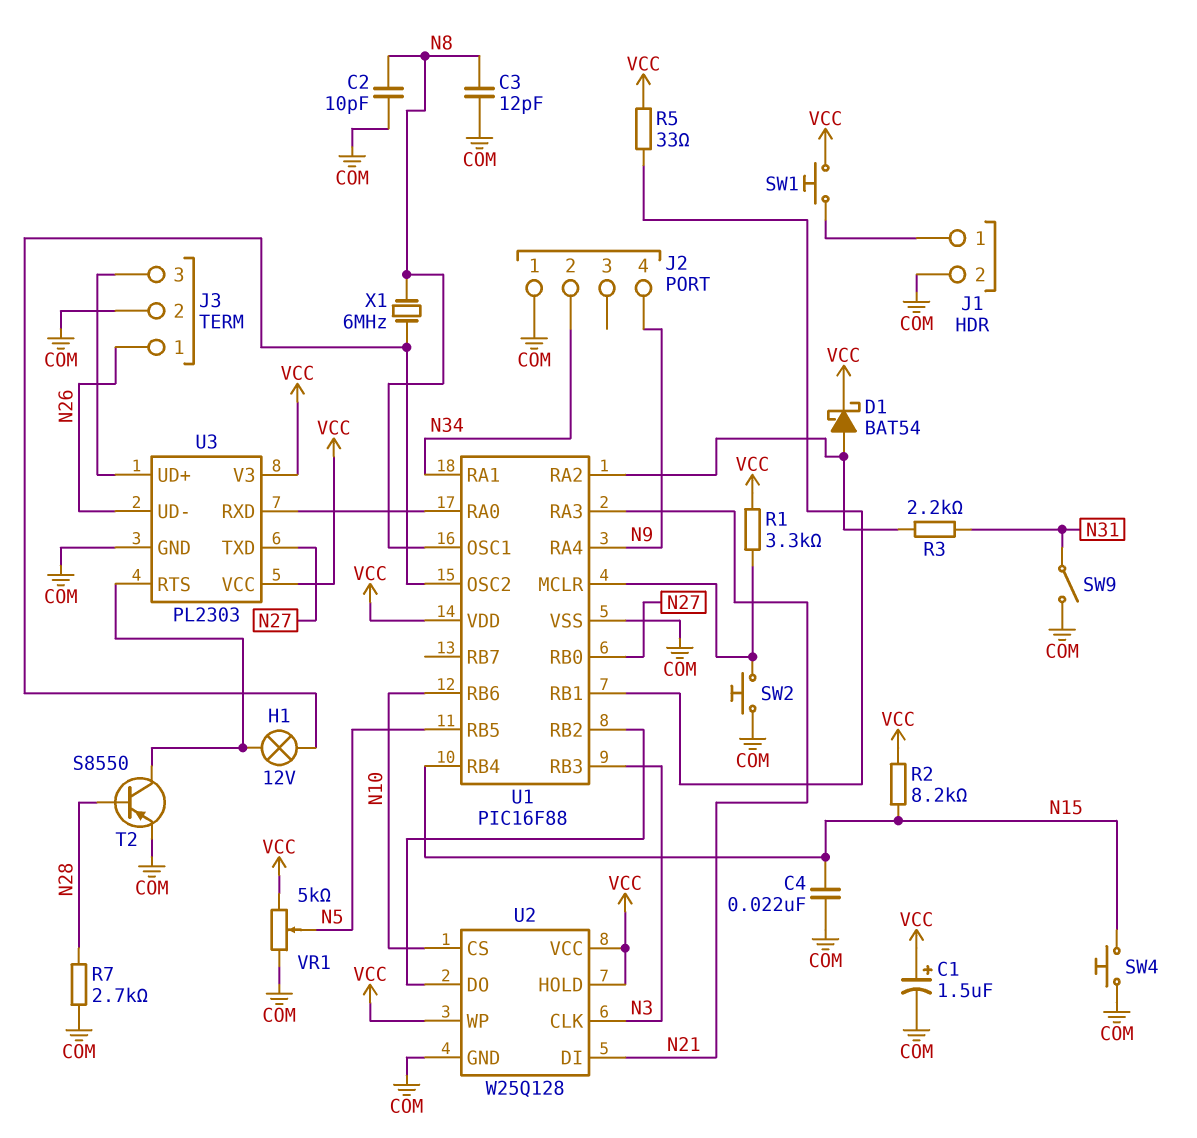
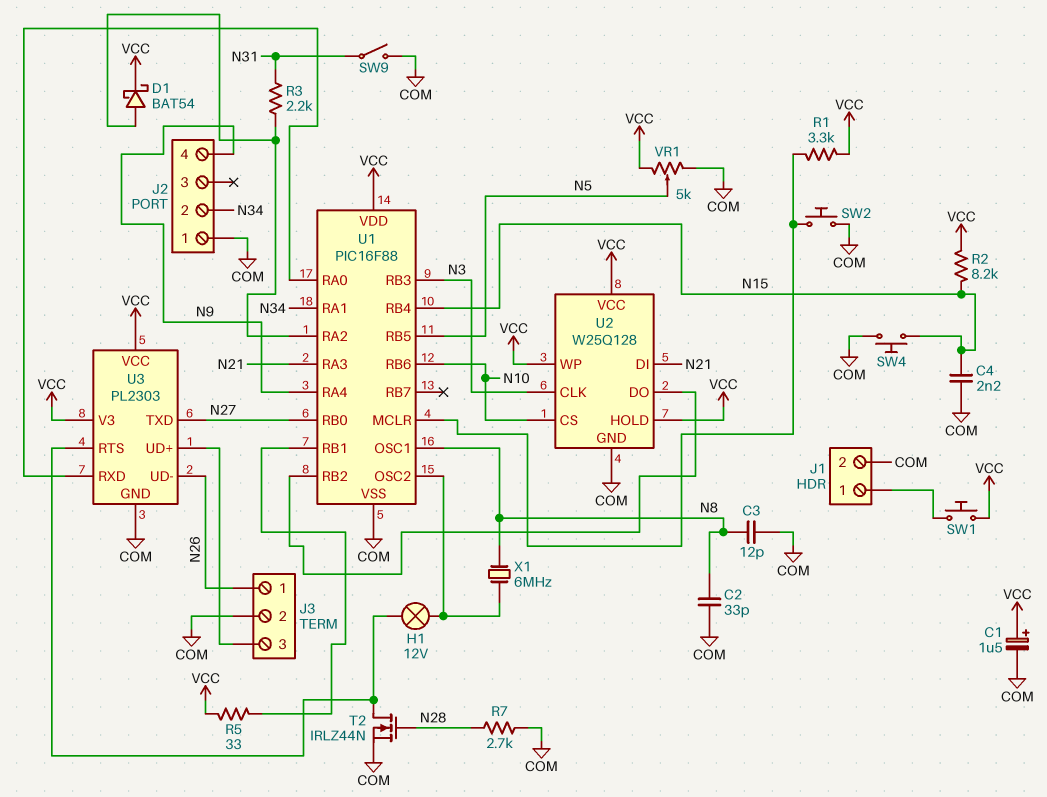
C2: 10pF (COM, N8) -> 33pF (COM, N8)
C4: 22nF (COM, N15) -> 2.2nF (COM, N15)
T2: PNP S8550 (B N28, C U3/RTS, E COM) -> NMOS IRLZ44N (G N28, D U3/RTS, S COM)

